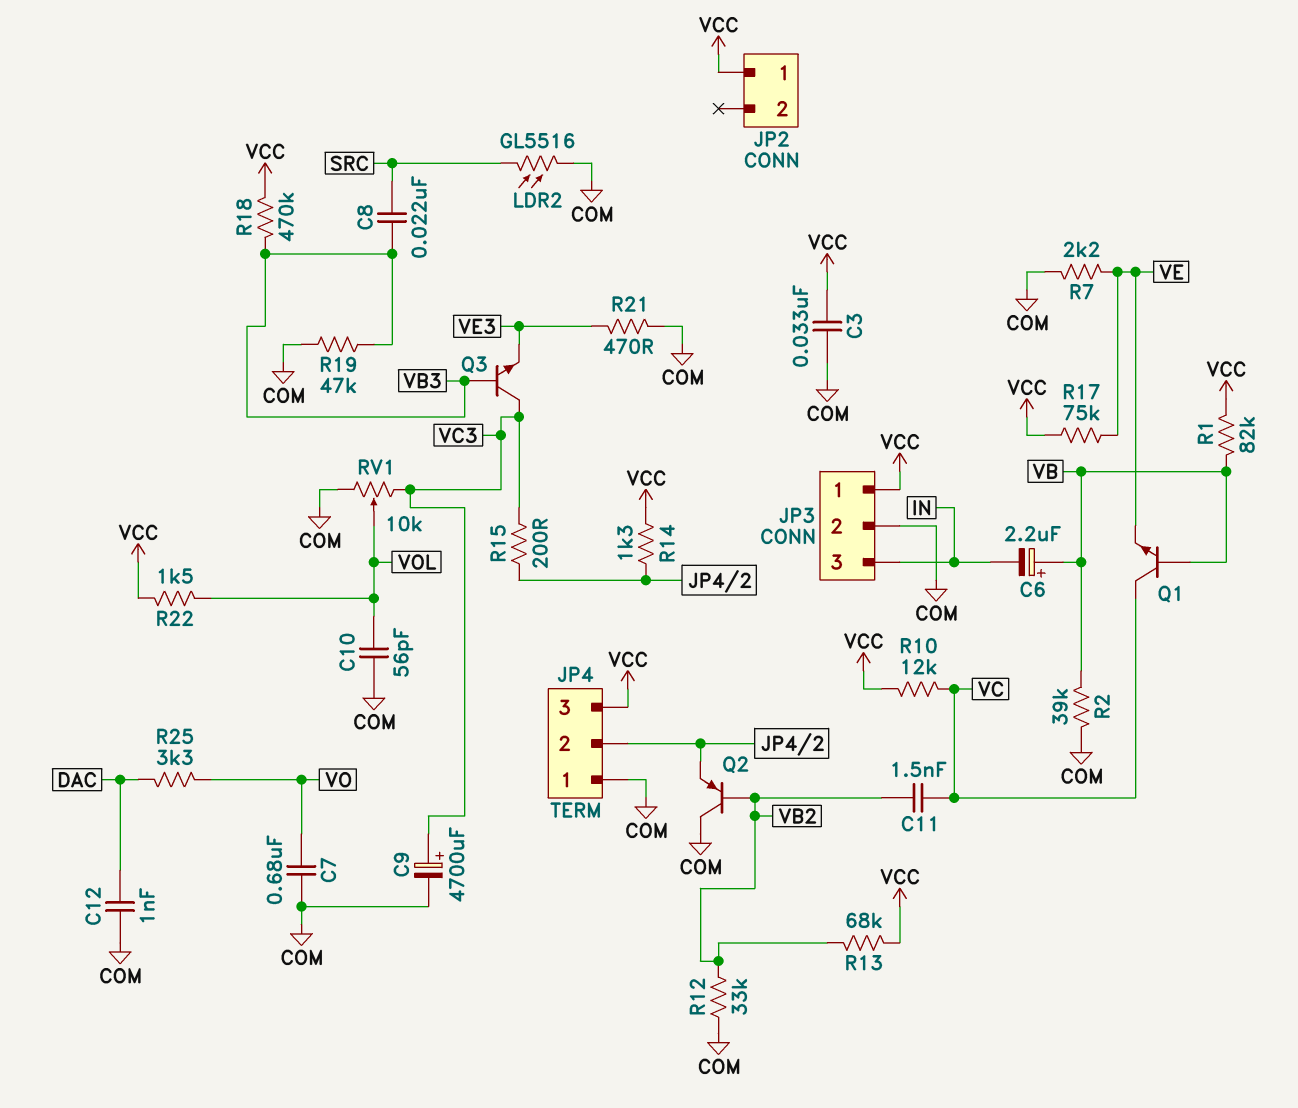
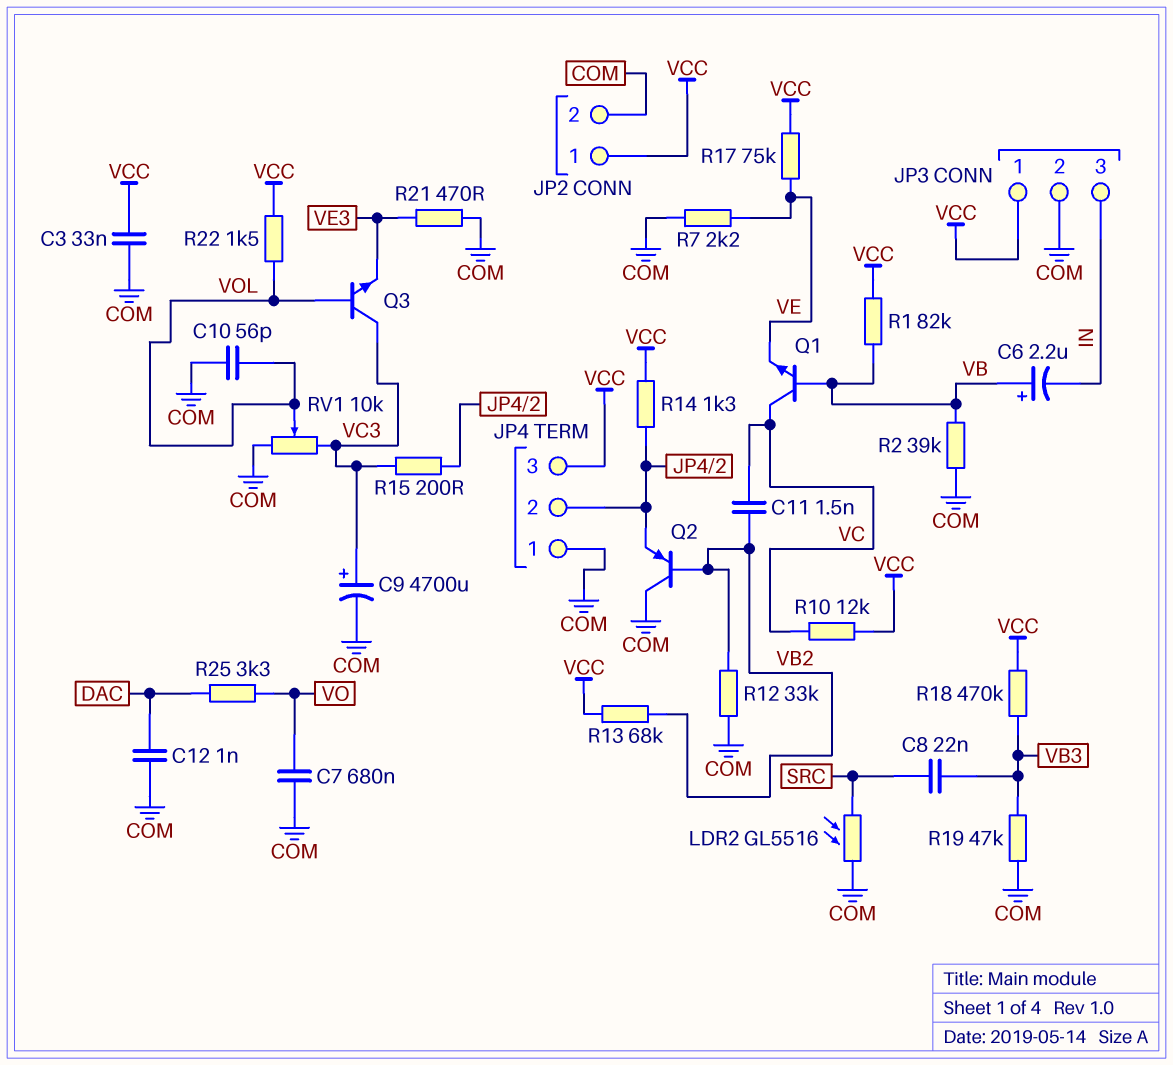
JP2 pin 2: none -> COM
Q3: NPN (B VB3, C VC3, E VE3) -> NPN (B VOL, C VC3, E VE3)

